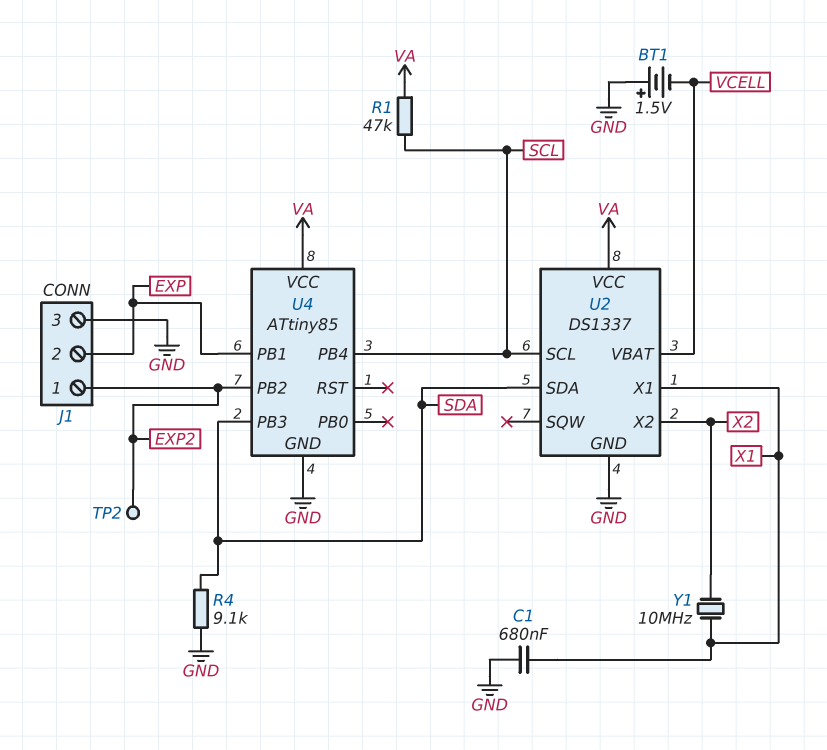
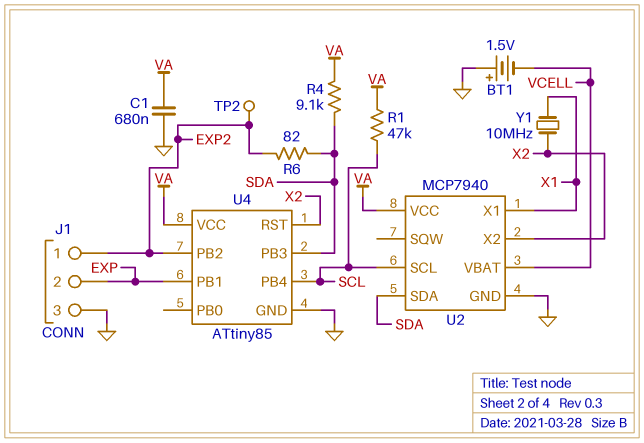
C1: 680nF (GND, X1) -> 680nF (GND, VA)
R4: 9.1k (GND, SDA) -> 9.1k (SDA, VA)
R6: none -> 82 (EXP2, SDA)
U2: DS1337 -> MCP7940
U4 pin RST: none -> X2

